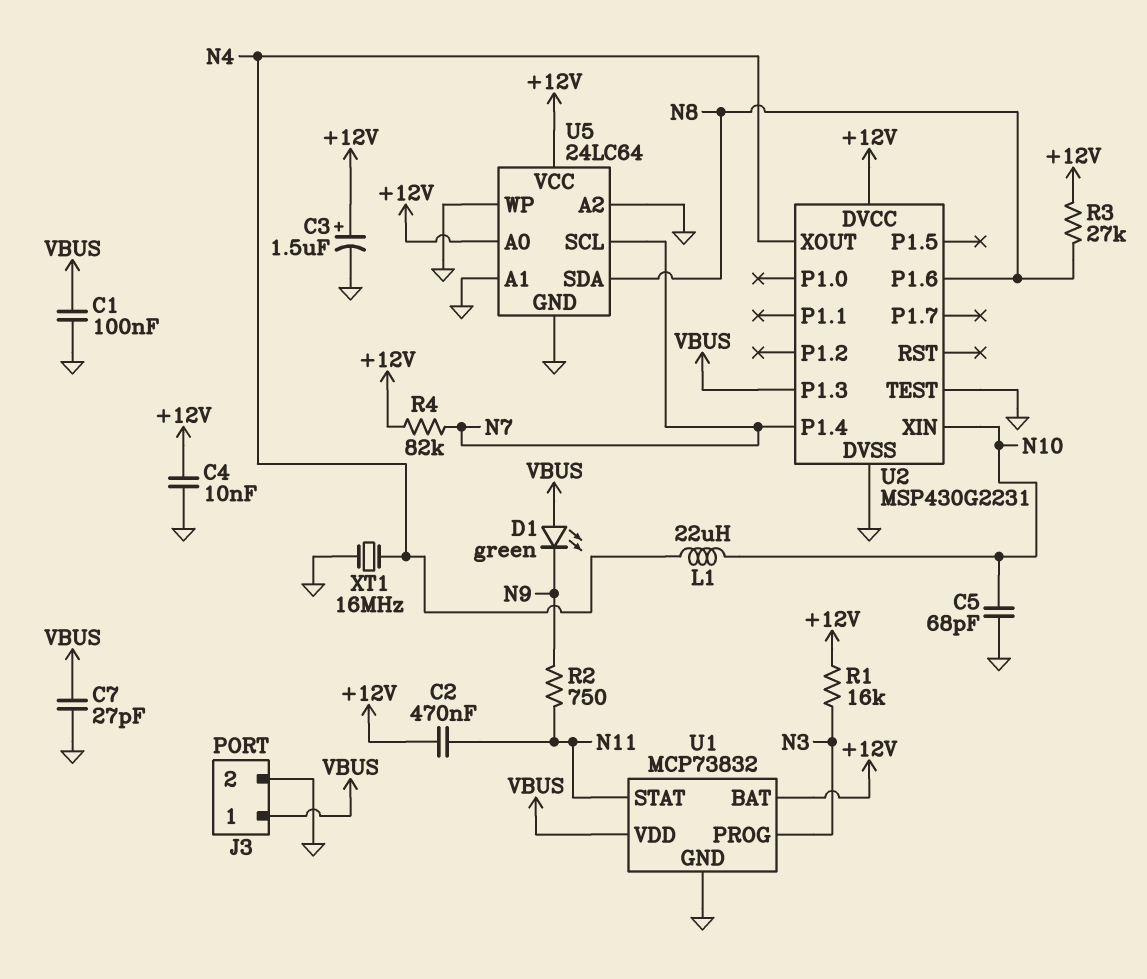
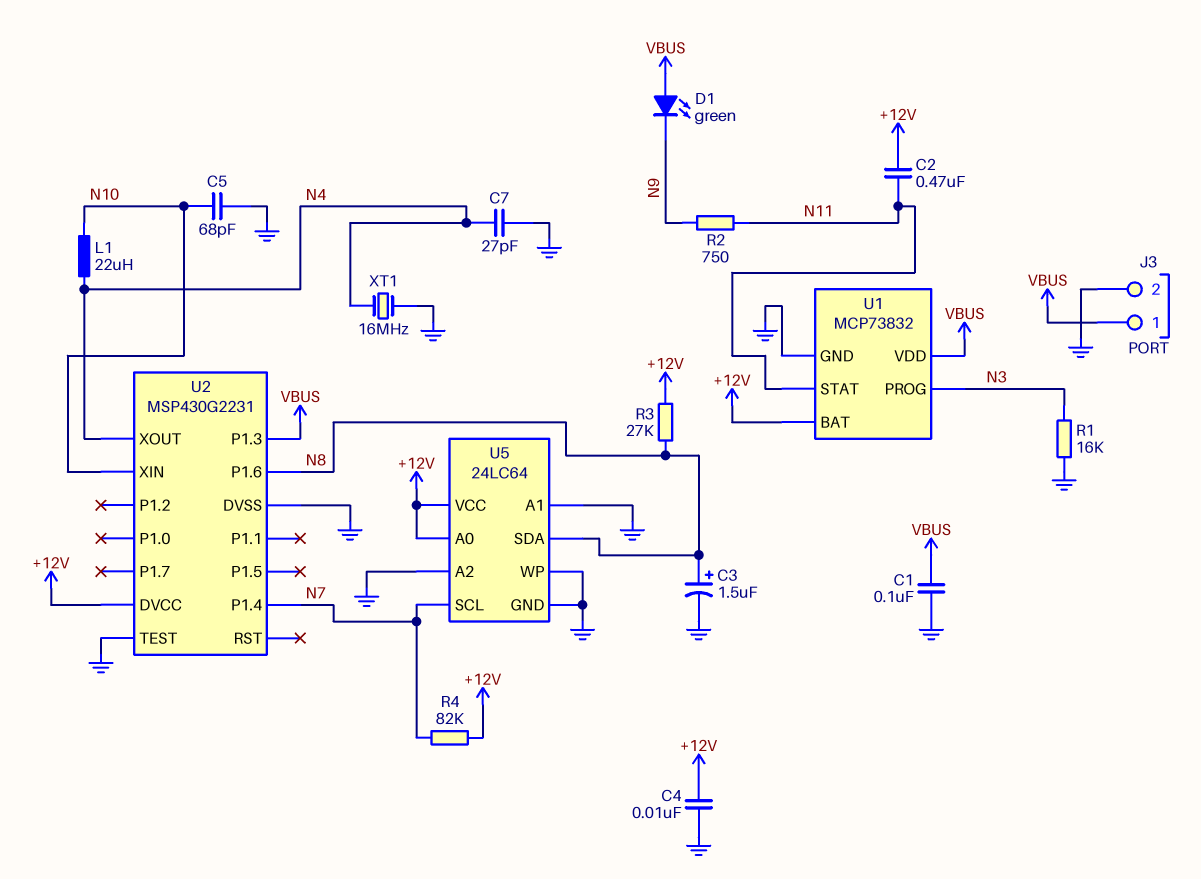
C3: 1.5uF (plus +12V, minus GND) -> 1.5uF (plus N8, minus GND)
C7: 27pF (GND, VBUS) -> 27pF (GND, N4)
R1: 16k (+12V, N3) -> 16k (GND, N3)

